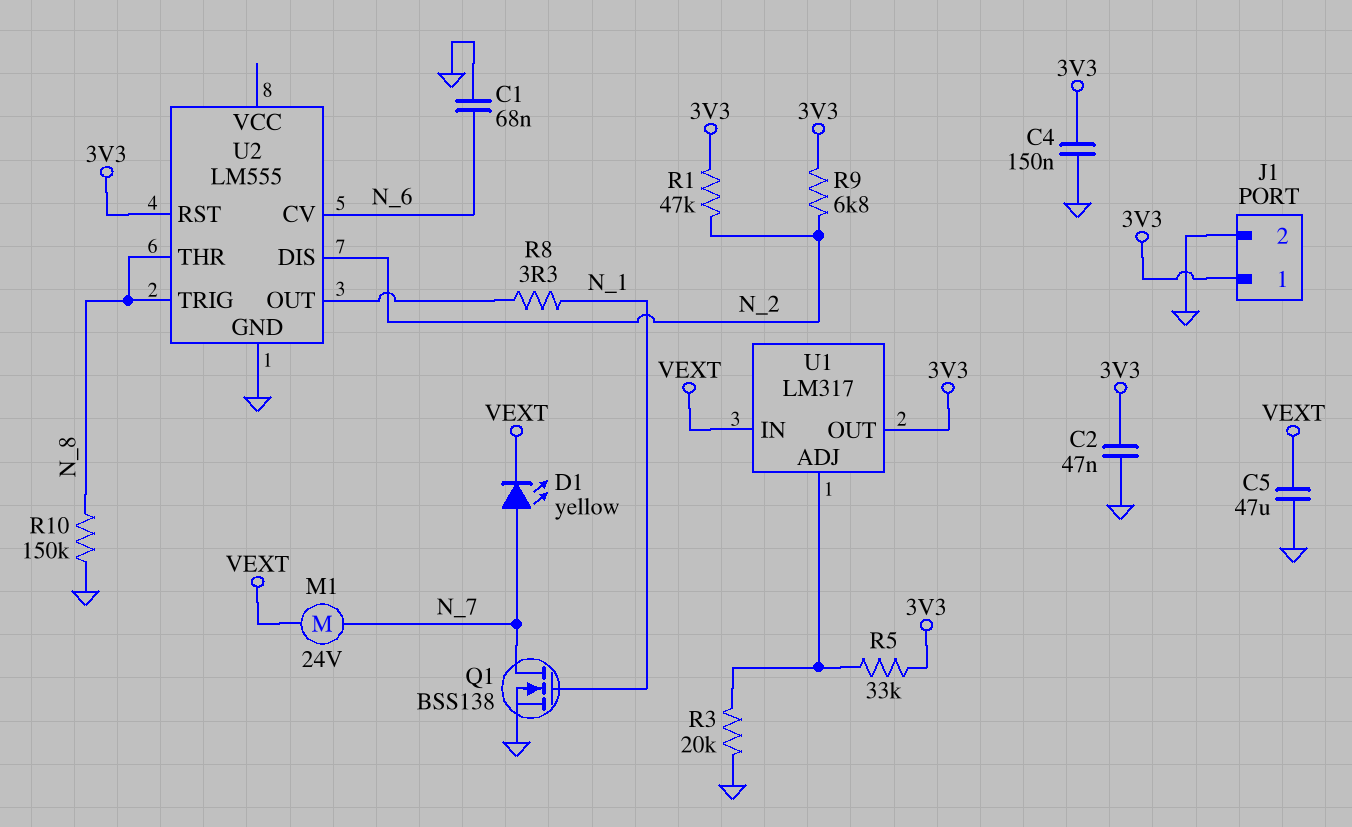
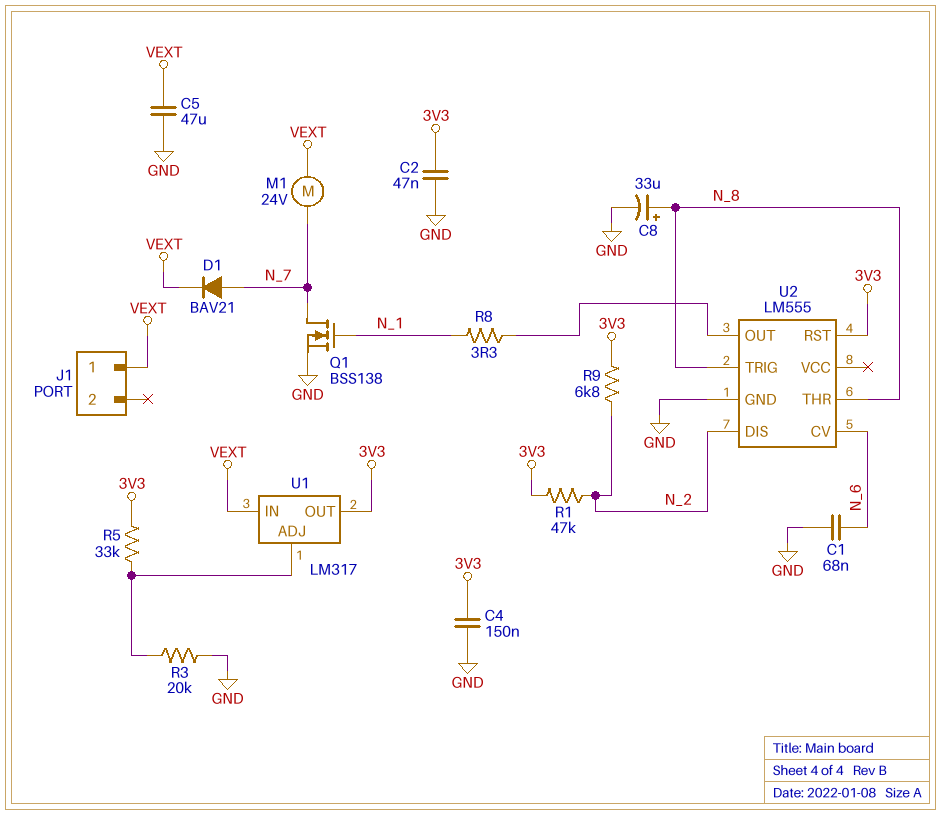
C8: none -> 33uF (plus N_8, minus GND)
D1: LED yellow (A N_7, K VEXT) -> diode BAV21 (A N_7, K VEXT)
J1 pin 1: 3V3 -> VEXT
J1 pin 2: GND -> none
R10: 150k (GND, N_8) -> none

